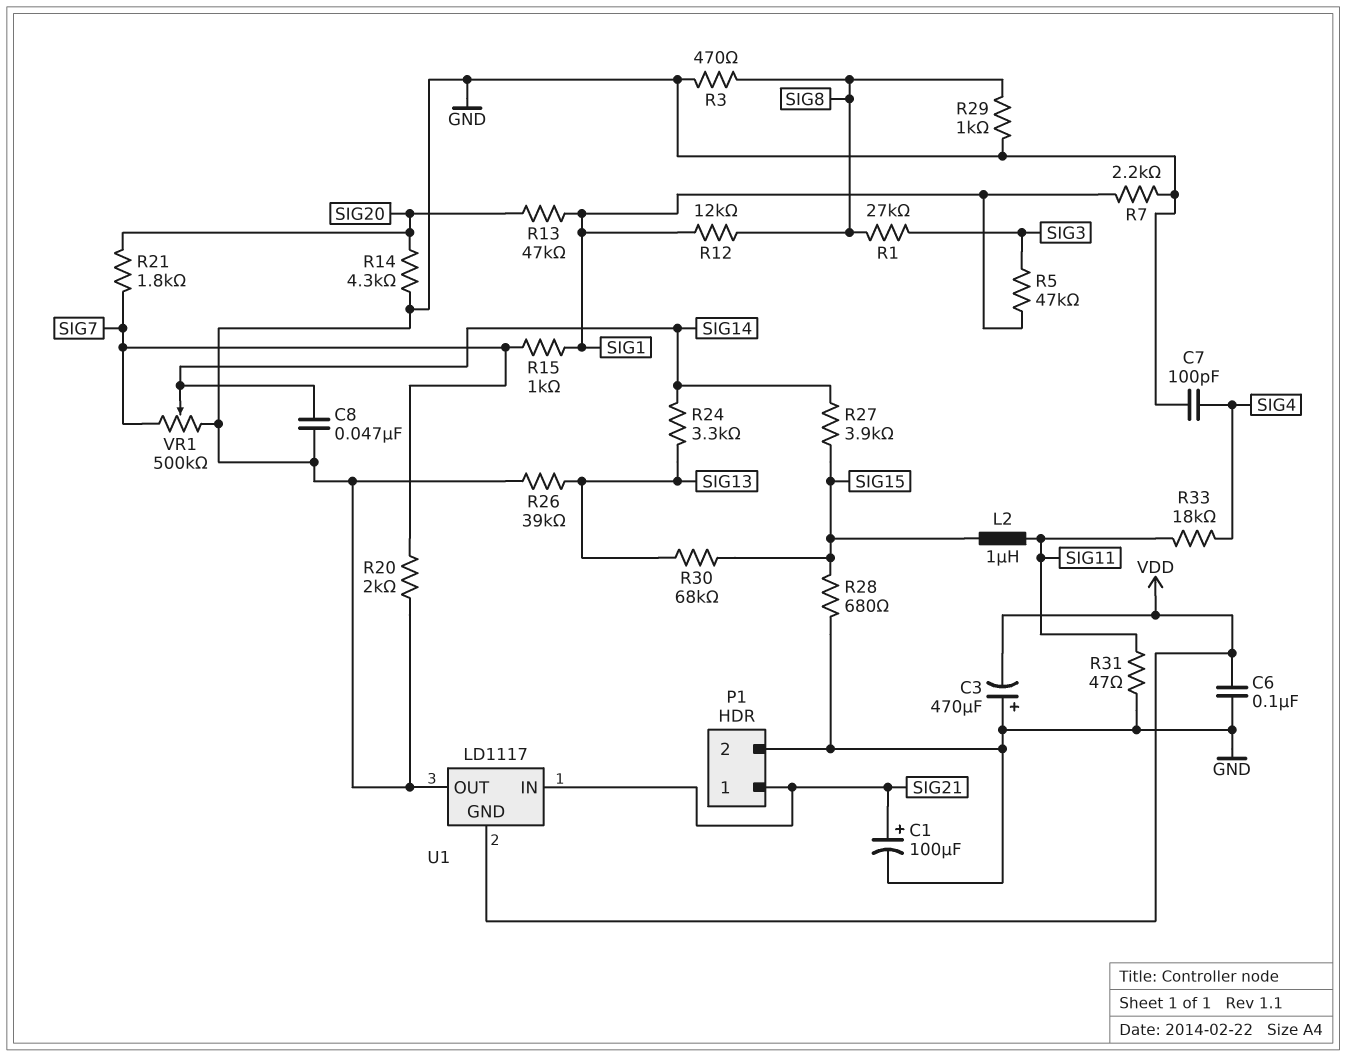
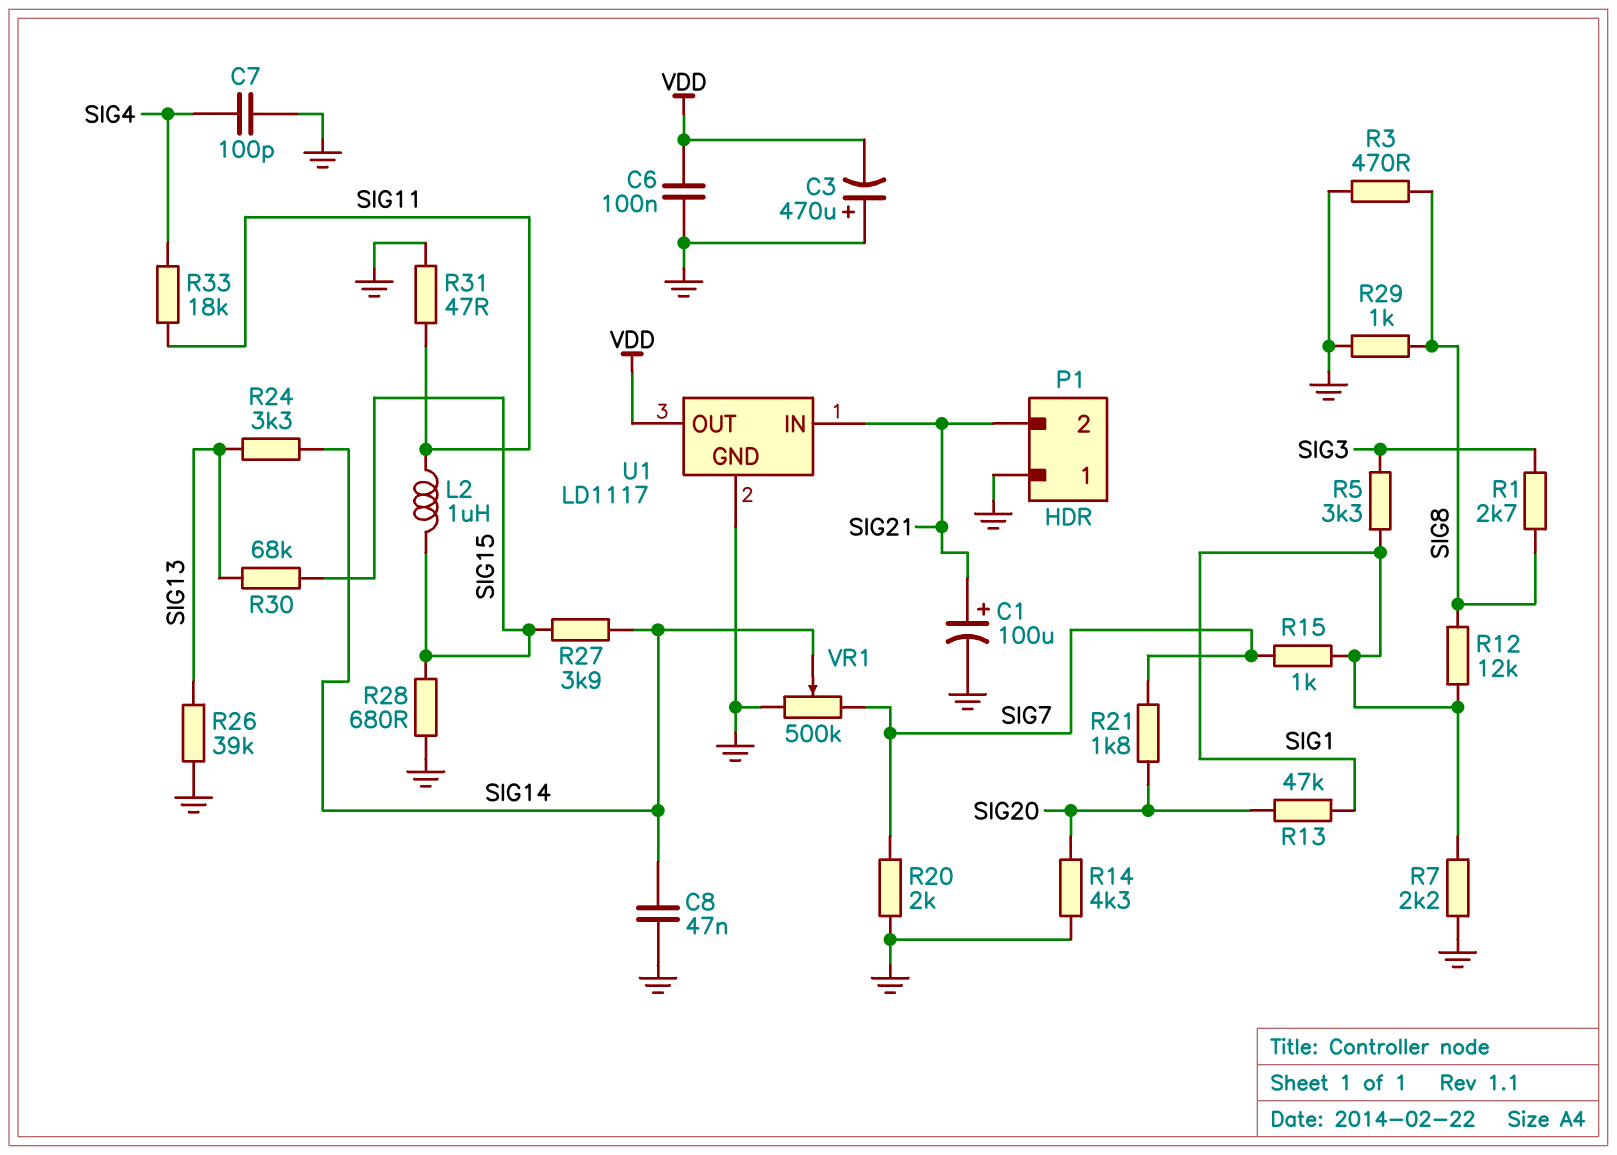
P1 pin 1: SIG21 -> GND
P1 pin 2: GND -> SIG21
R1: 27k (SIG3, SIG8) -> 2.7k (SIG3, SIG8)
R5: 47k (SIG1, SIG3) -> 3.3k (SIG1, SIG3)
U1 pin GND: VDD -> GND
U1 pin OUT: GND -> VDD

